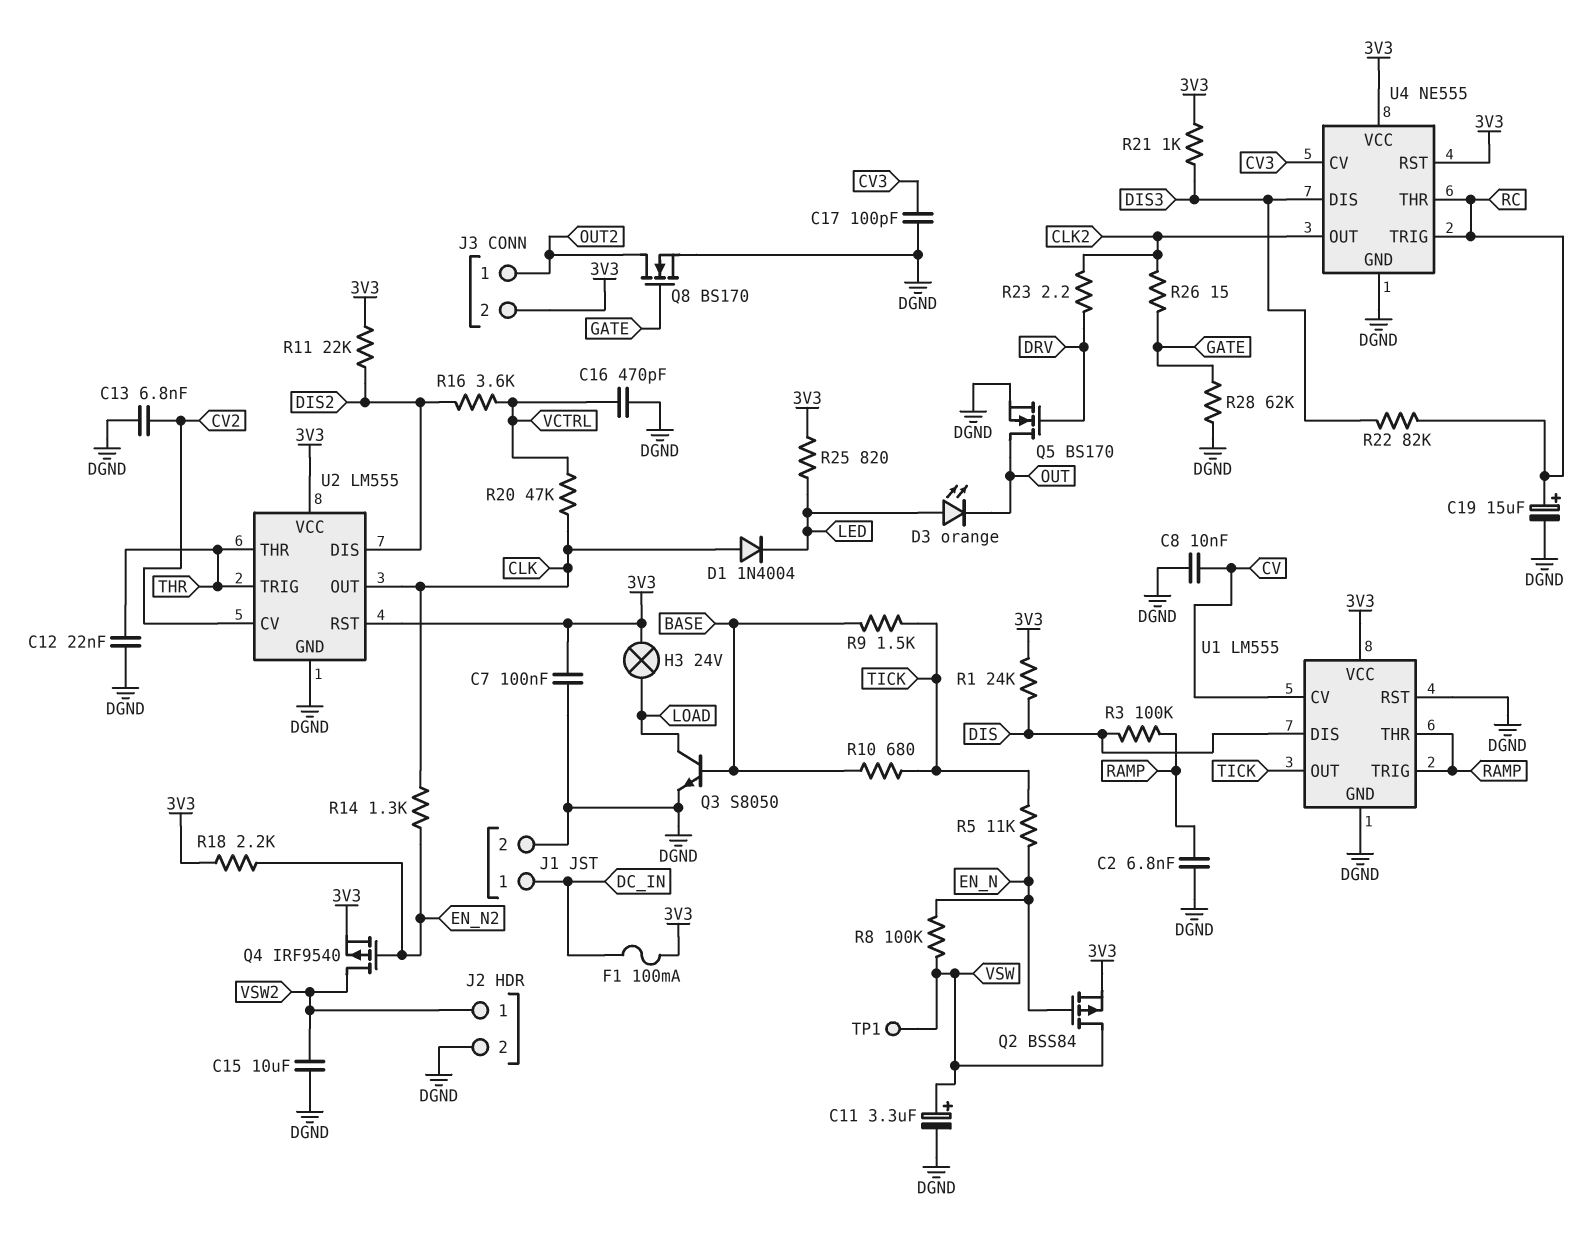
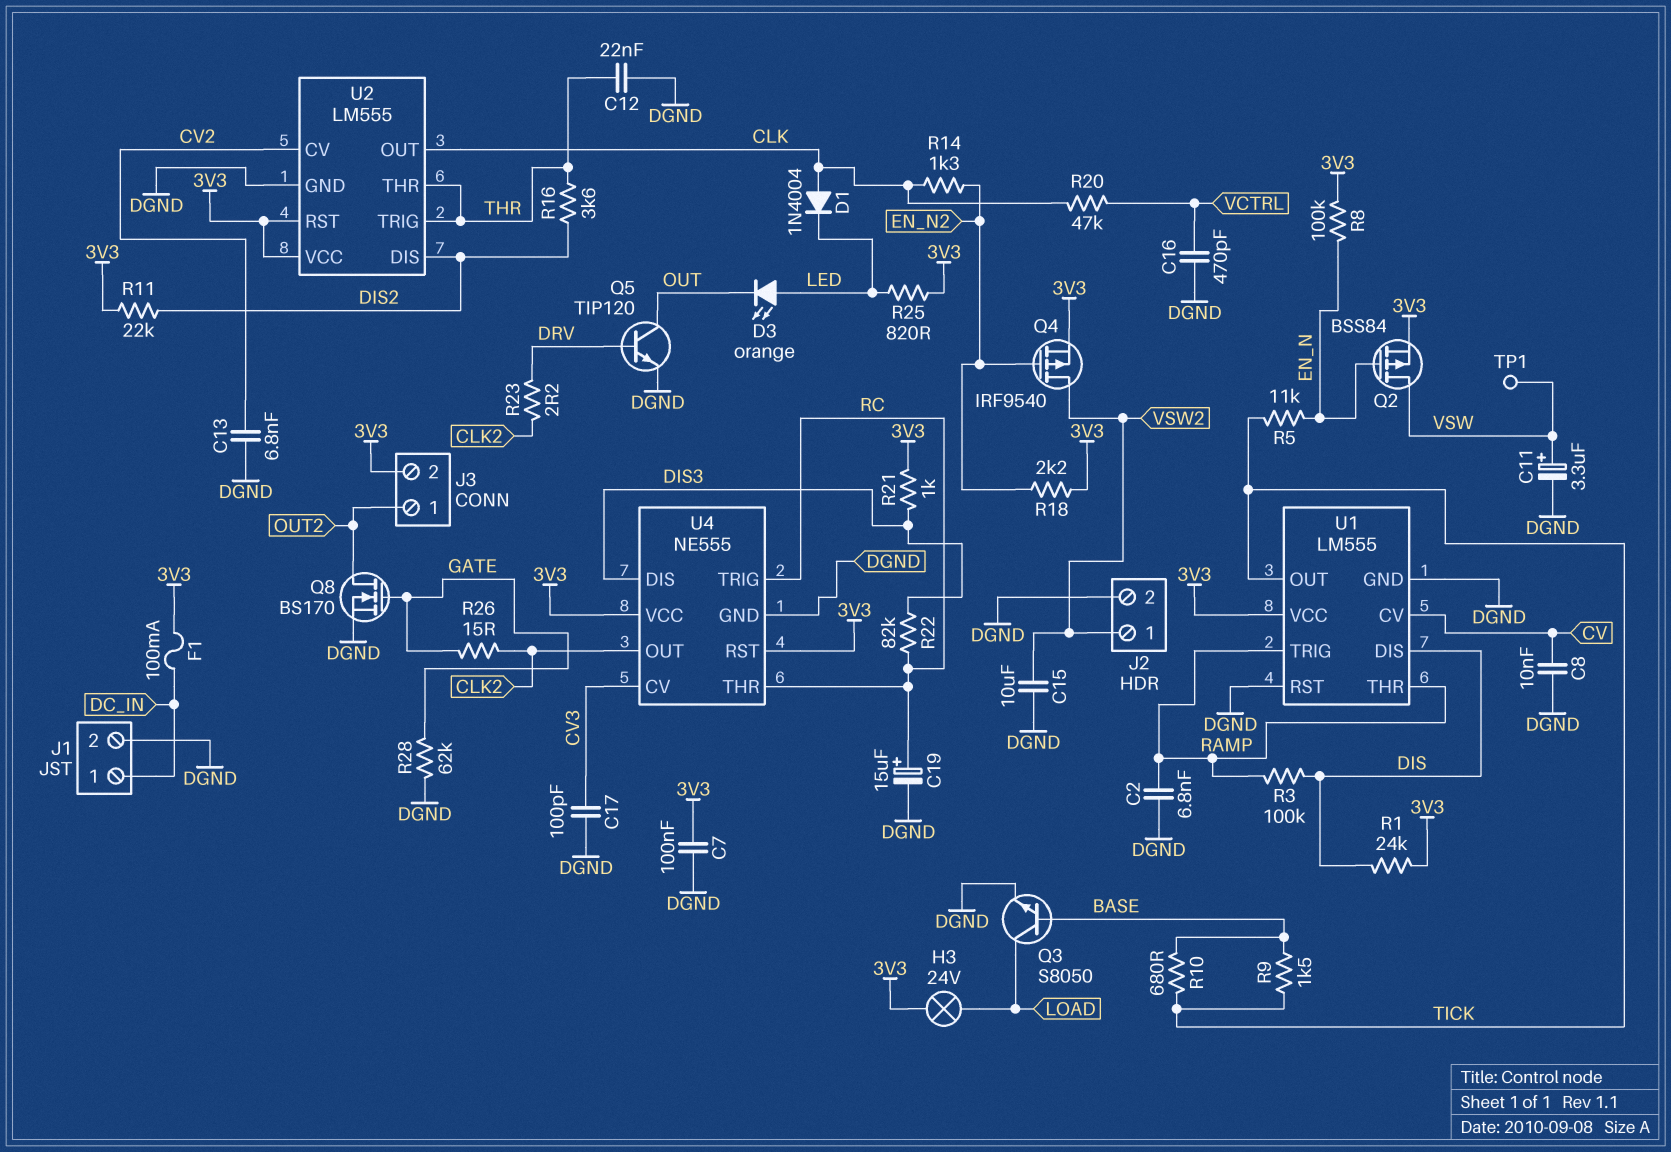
Q5: NMOS BS170 (G DRV, D OUT, S DGND) -> NPN TIP120 (B DRV, C OUT, E DGND)
R8: 100k (EN_N, VSW) -> 100k (3V3, EN_N)
R16: 3.6k (DIS2, VCTRL) -> 3.6k (DIS2, THR)

